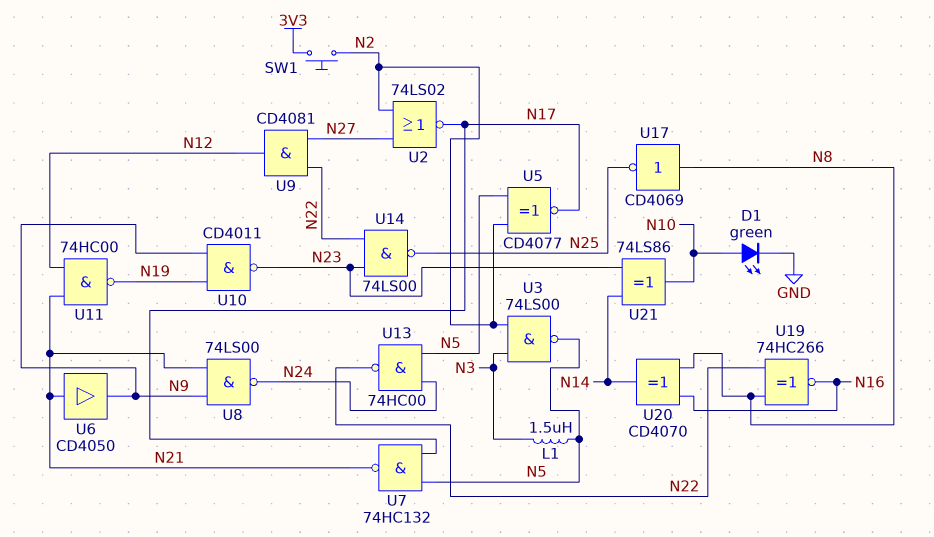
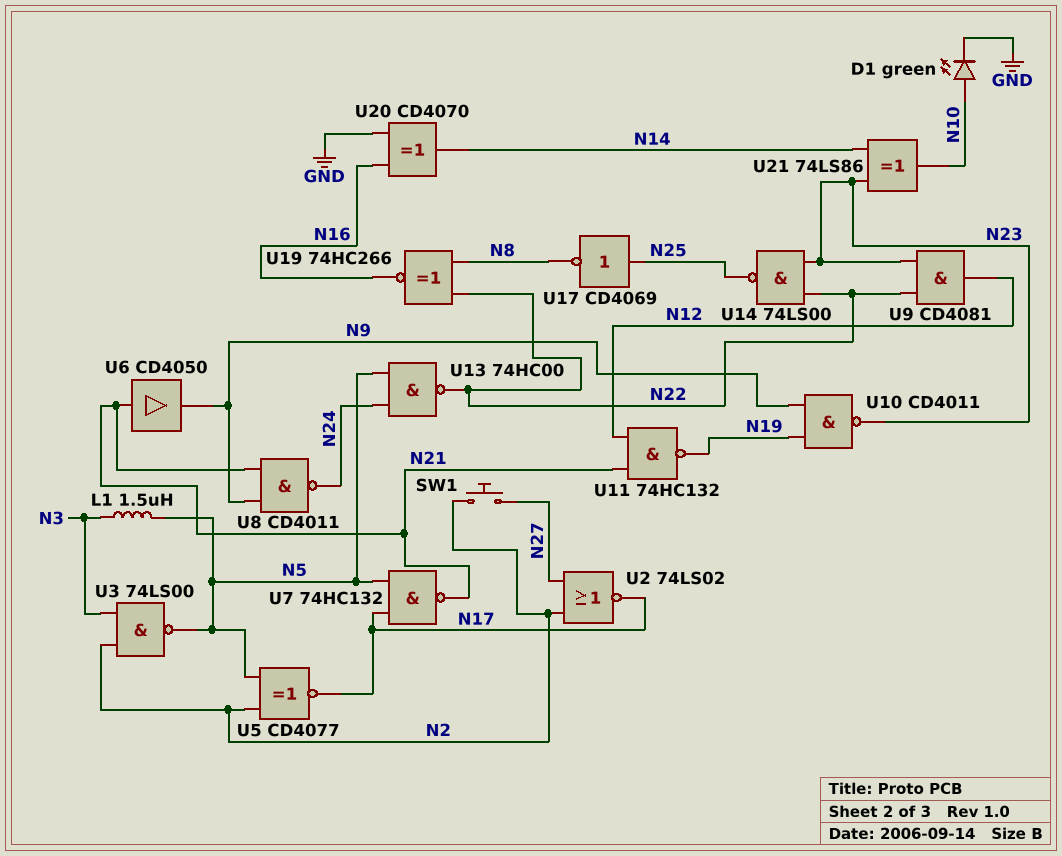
SW1: button (3V3, N2) -> button (N2, N27)
U8: NAND 74LS00 (in N9, in N21, out N24) -> NAND CD4011 (in N9, in N21, out N24)
U9: AND CD4081 (in N22, in N27, out N12) -> AND CD4081 (in N22, in N23, out N12)
U11: NAND 74HC00 (in N12, in N21, out N19) -> NAND 74HC132 (in N12, in N21, out N19)
U17: NOT CD4069 (in N8, out N25) -> NOT CD4069 (in N25, out N8)
U20: XOR CD4070 (in N8, in N16, out N14) -> XOR CD4070 (in GND, in N16, out N14)

